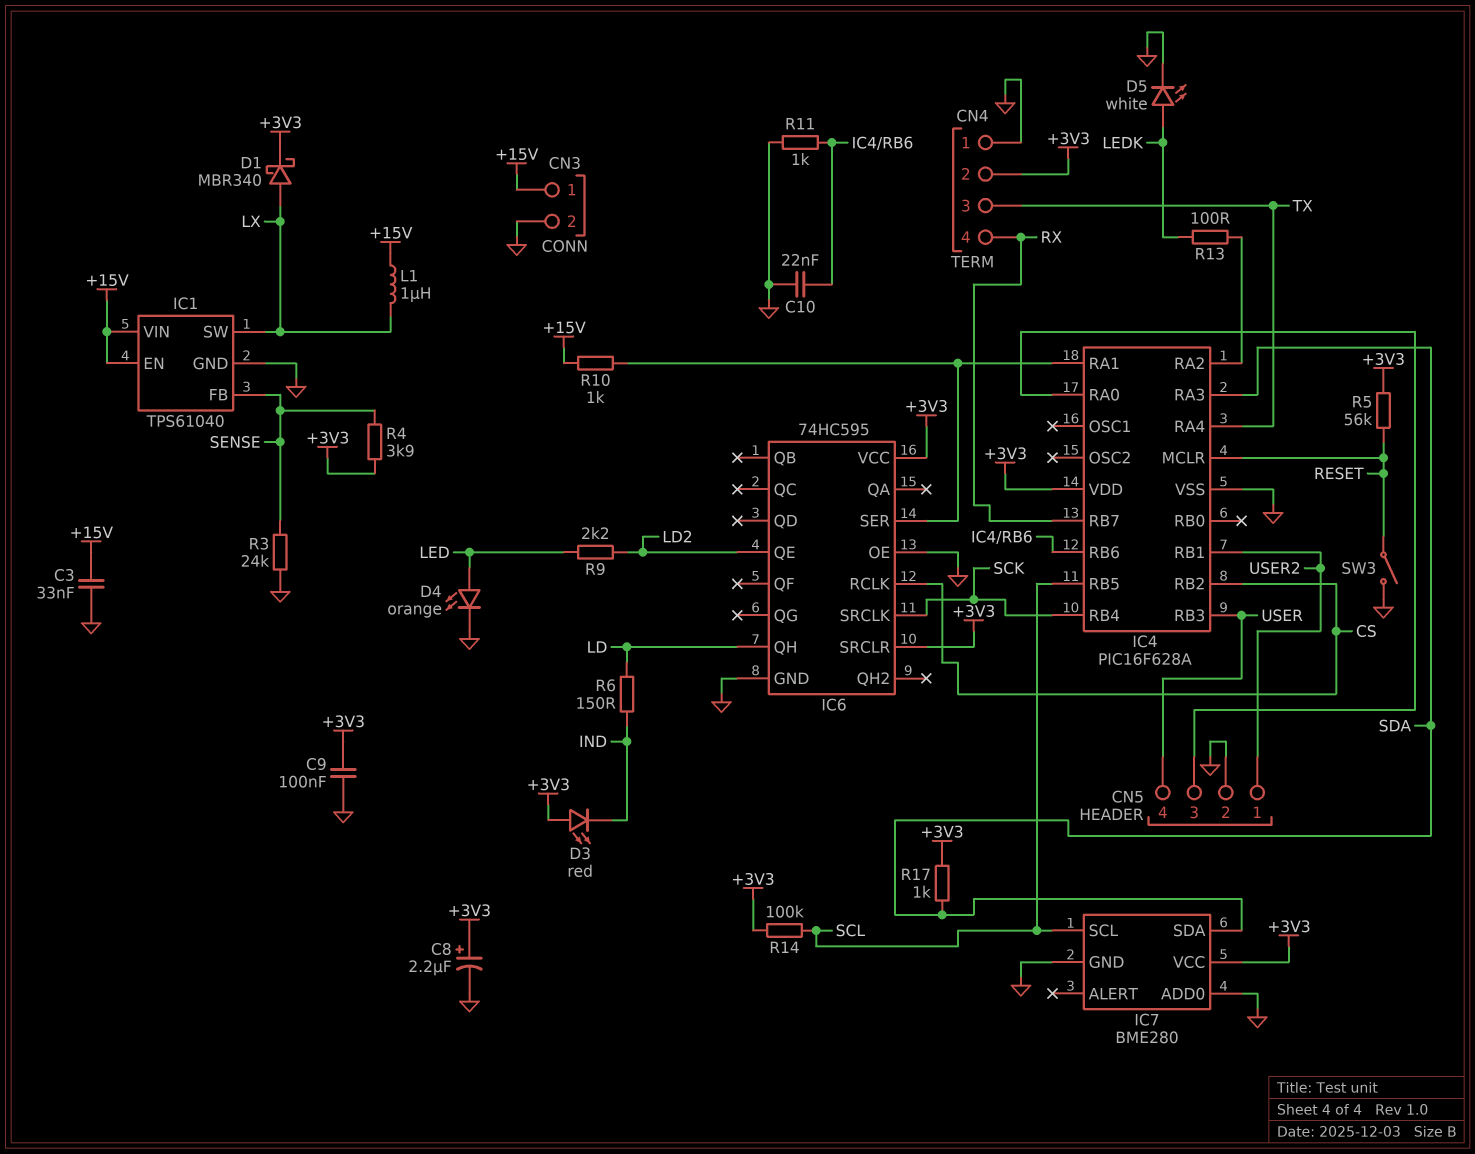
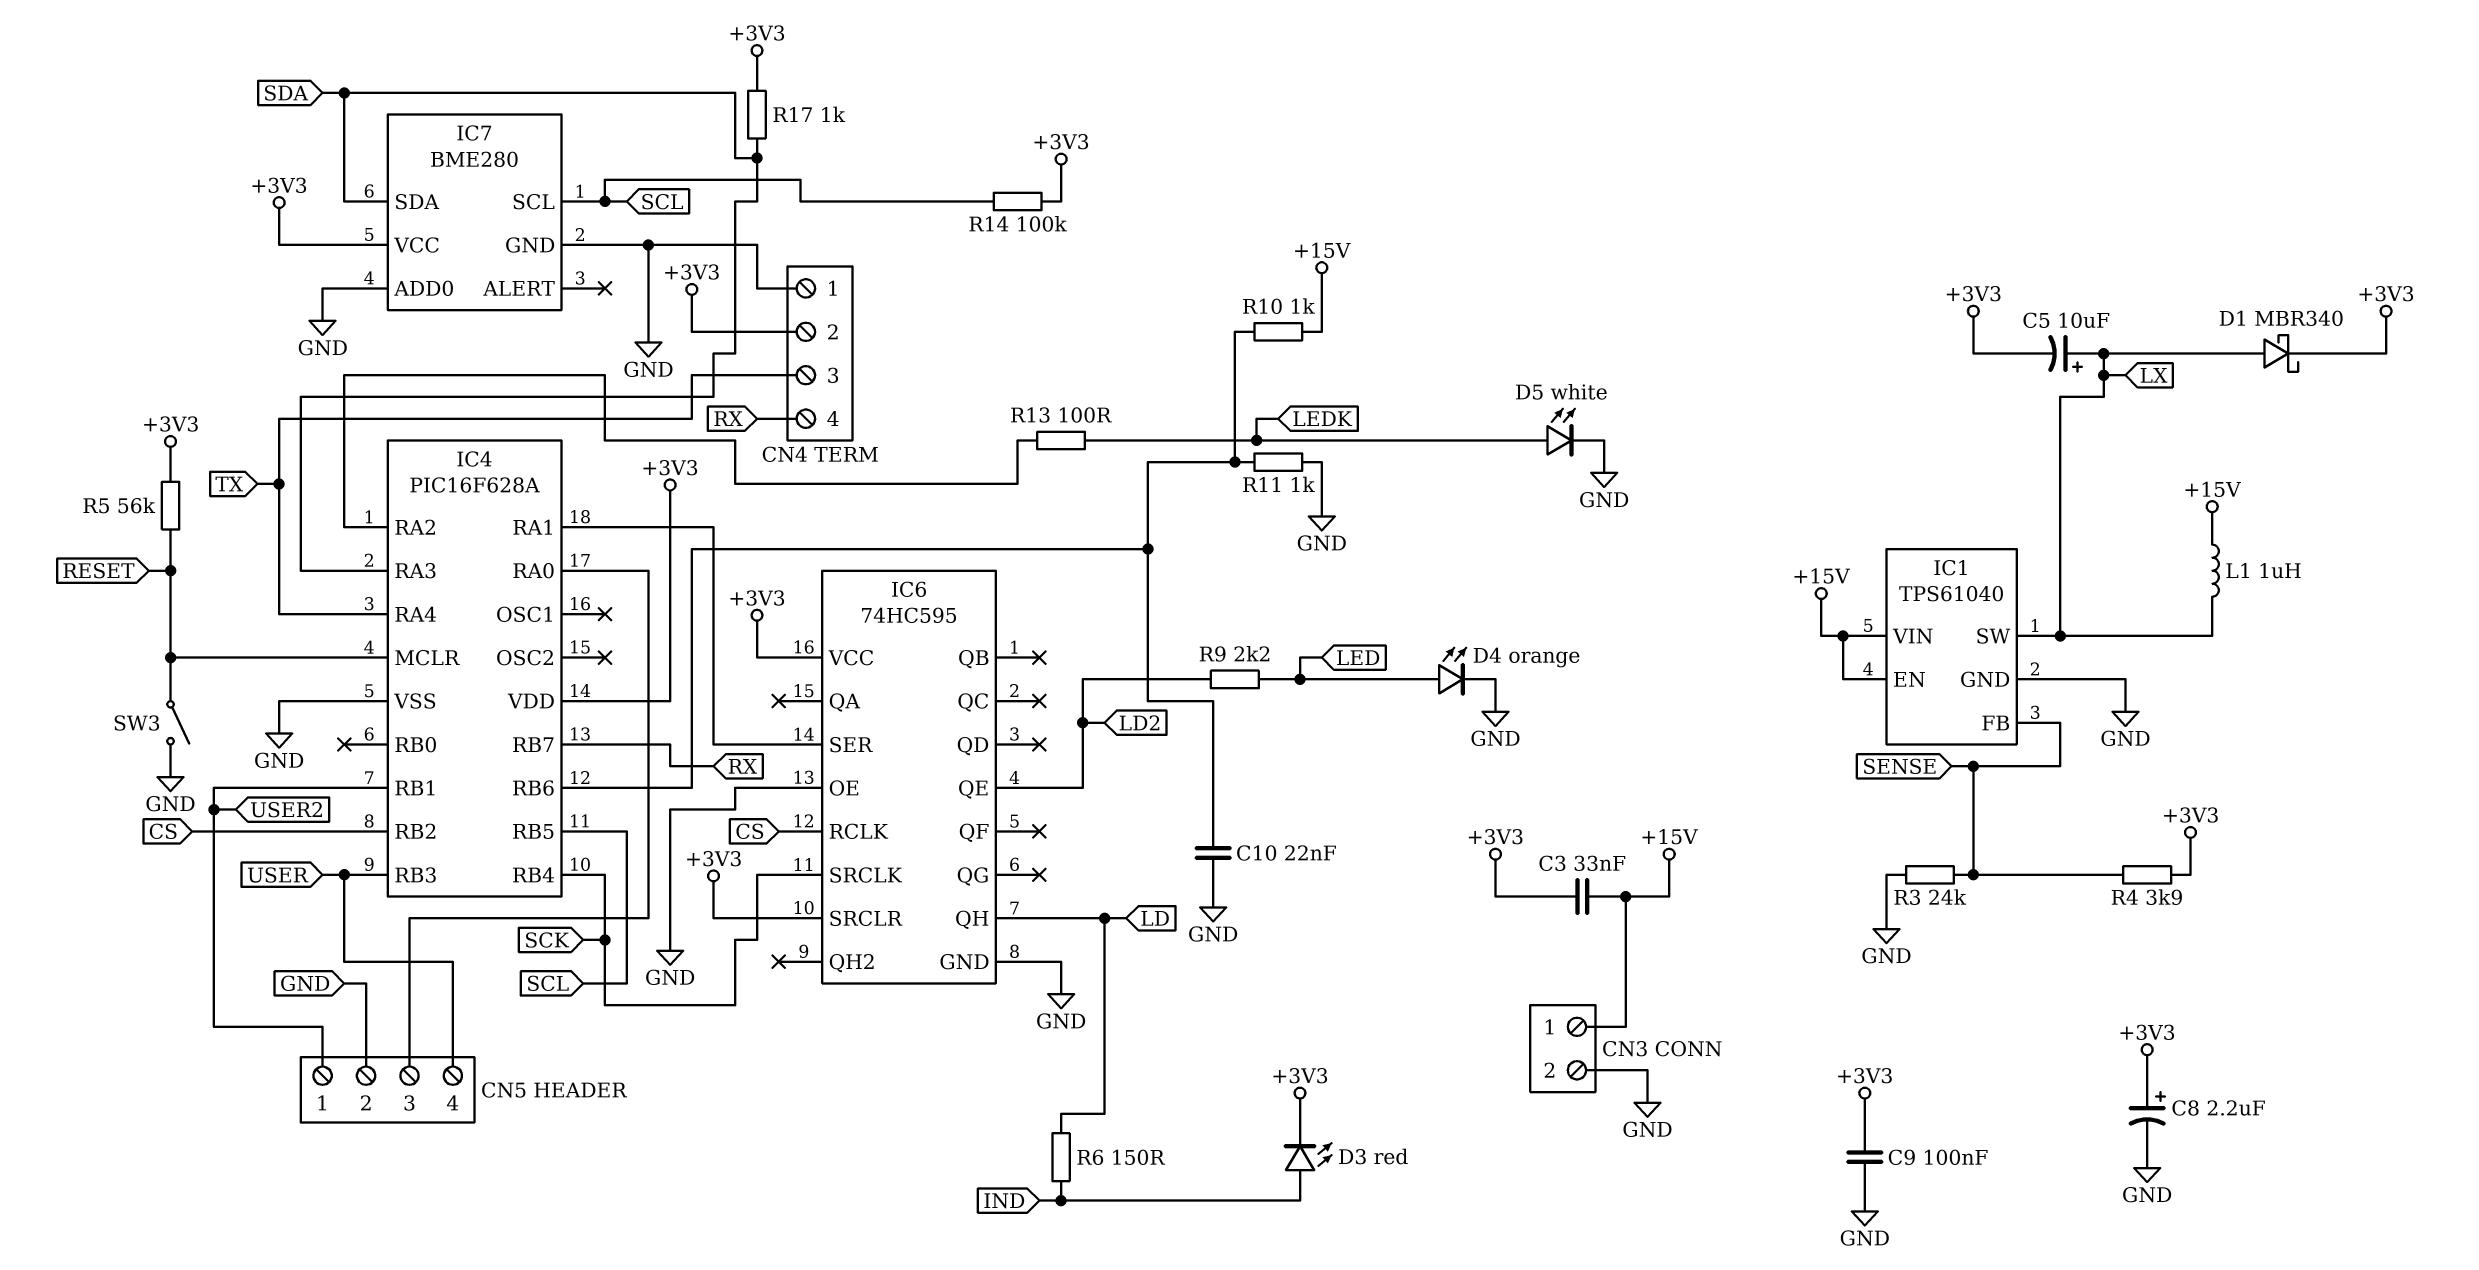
C3: 33nF (+15V, GND) -> 33nF (+3V3, +15V)
C5: none -> 10uF (plus LX, minus +3V3)
D3: LED red (A +3V3, K IND) -> LED red (A IND, K +3V3)
R10: 1k (+15V, IC4/RA1) -> 1k (+15V, IC4/RB6)

